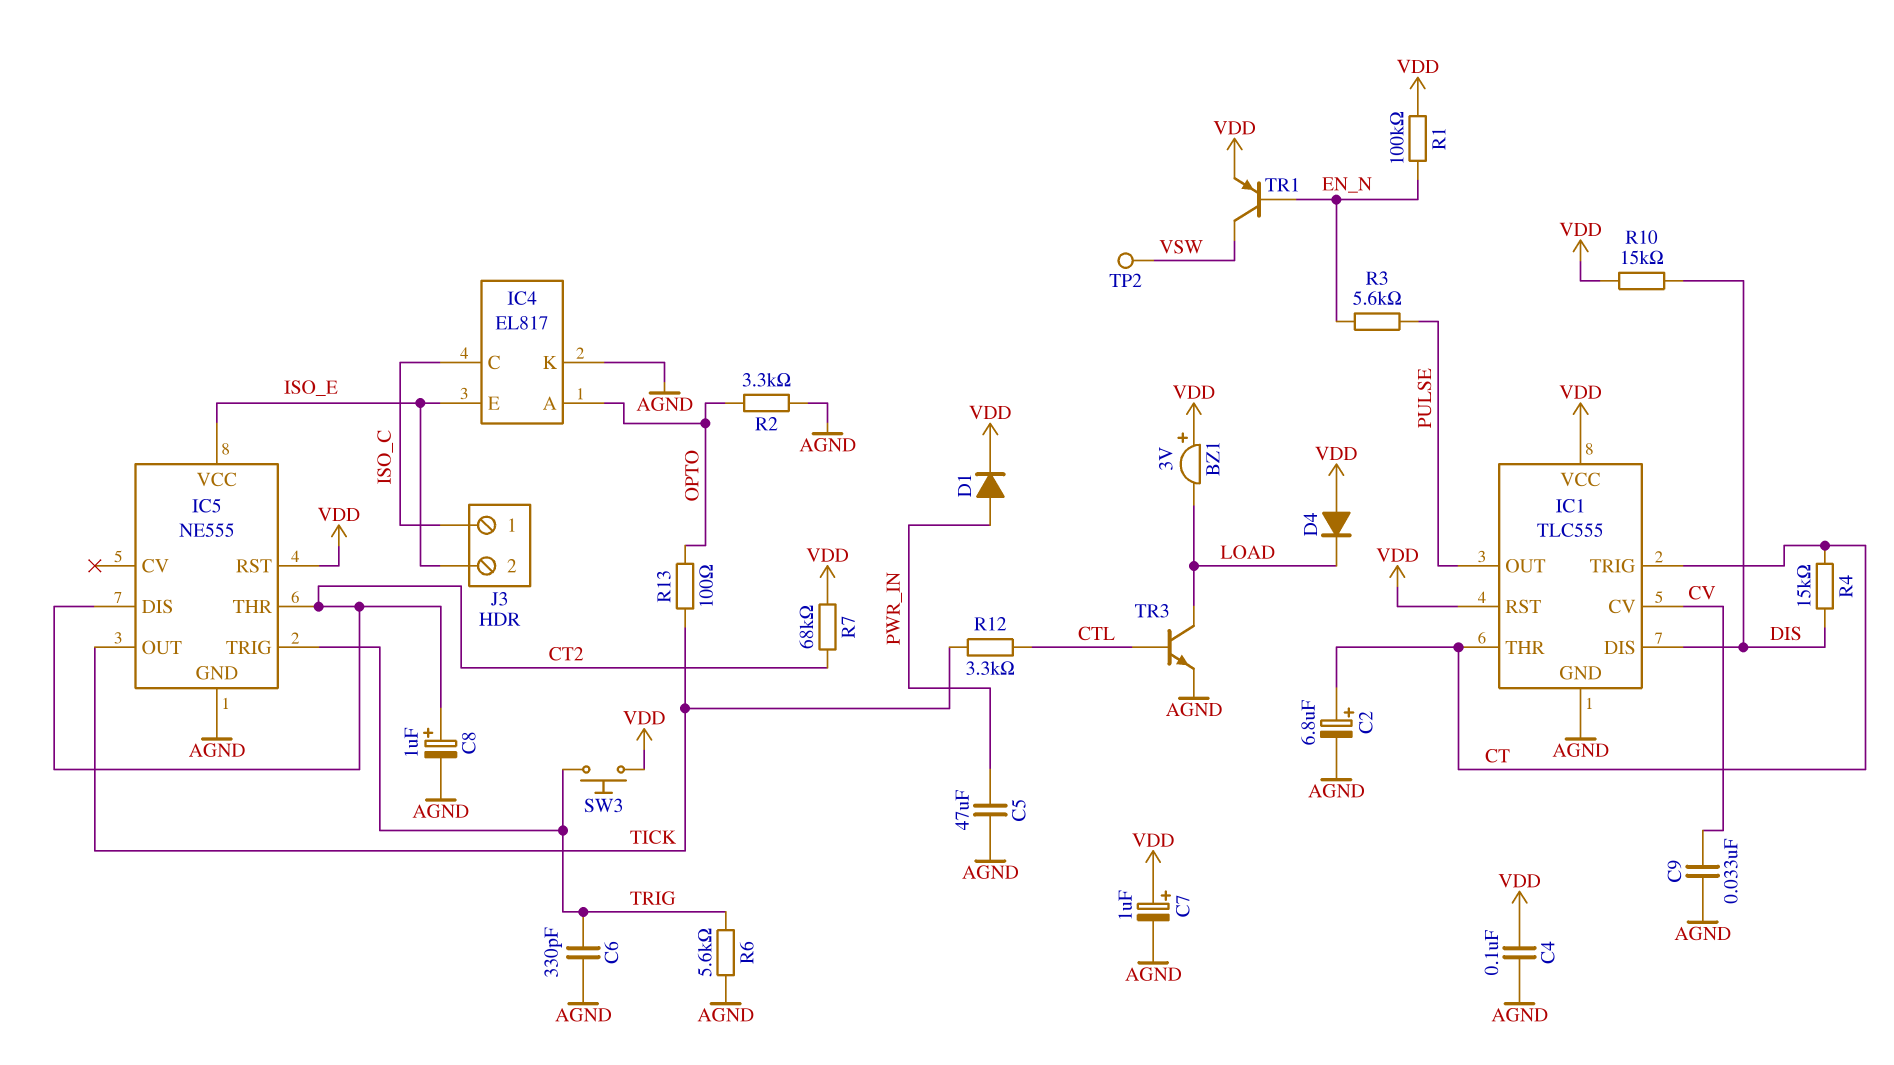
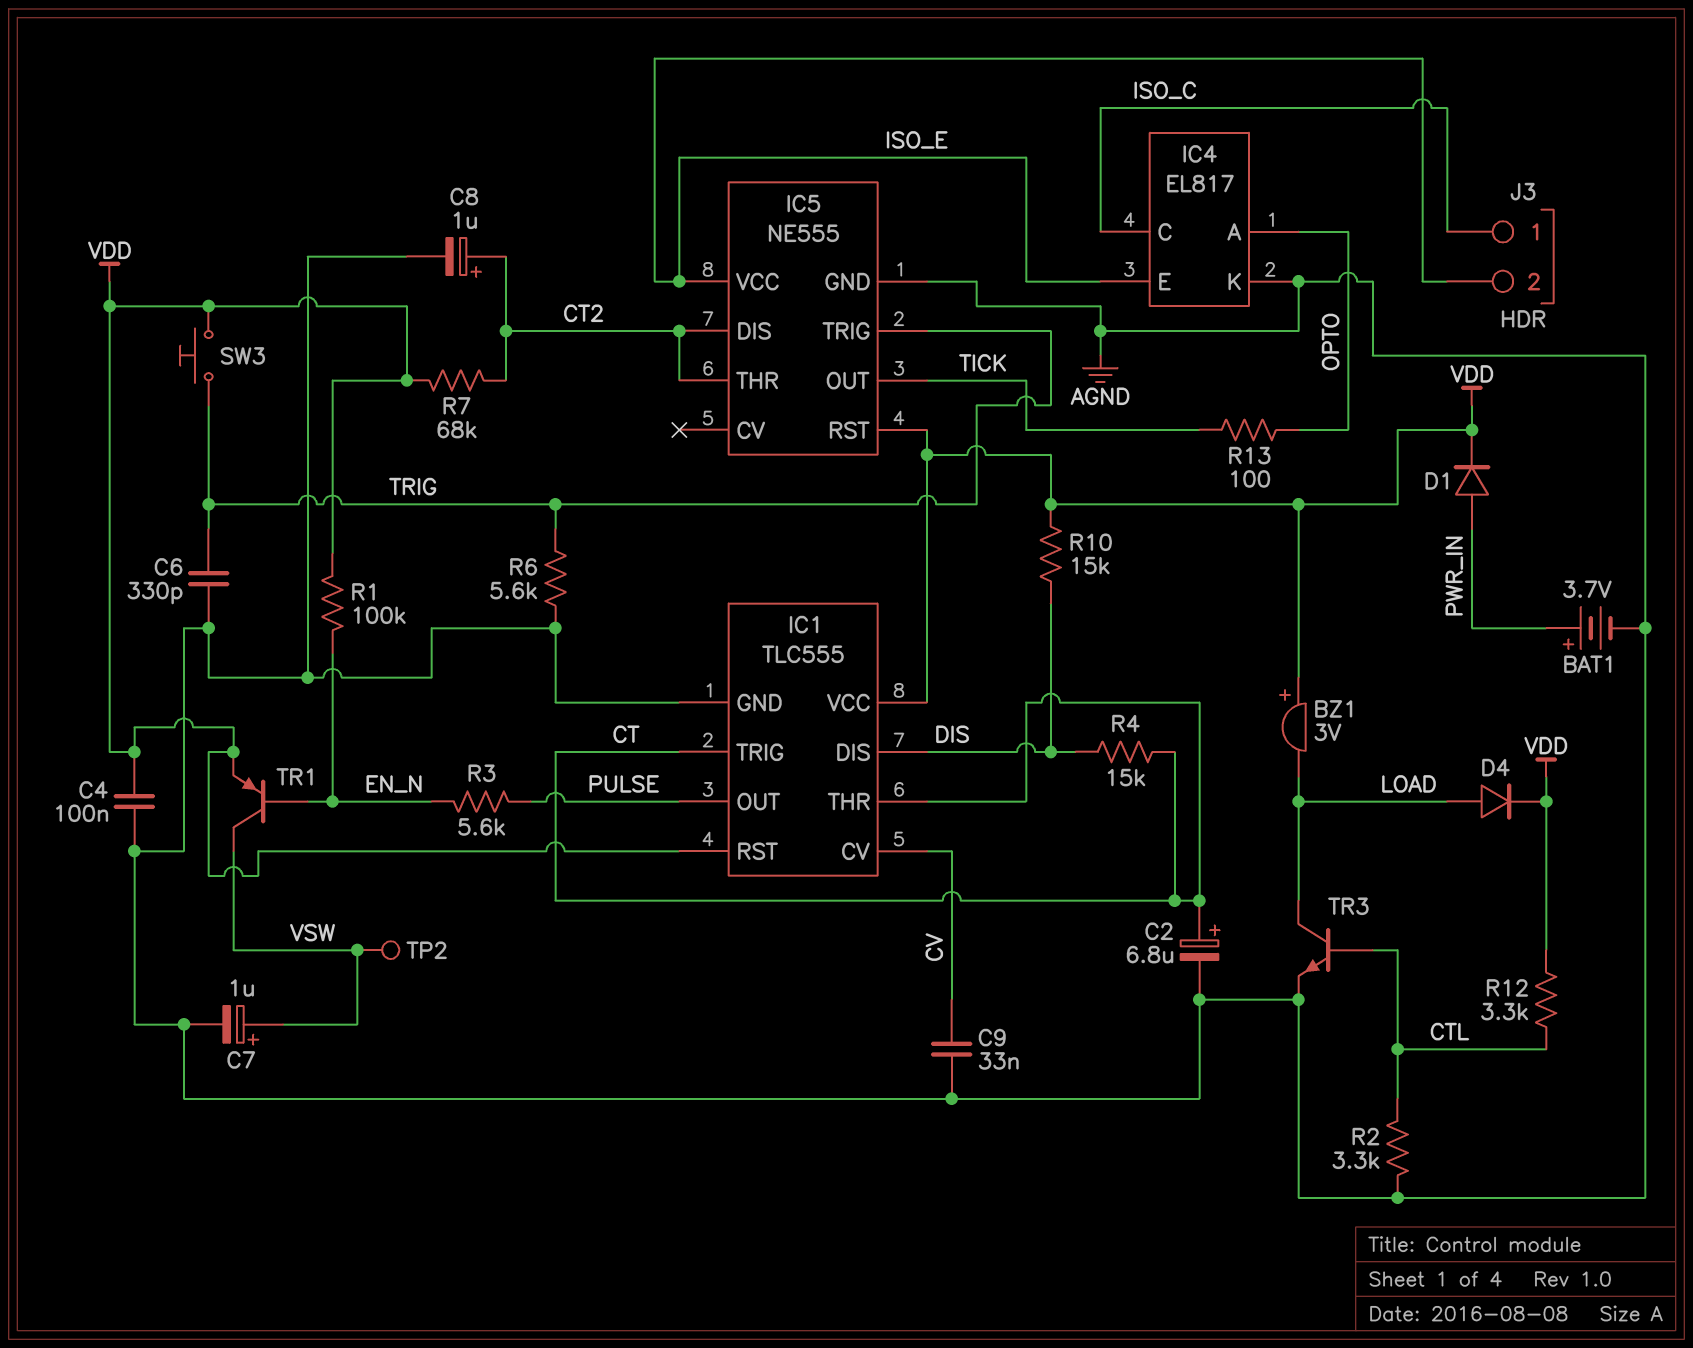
BAT1: none -> 3.7V (plus PWR_IN, minus AGND)
C5: 47uF (AGND, PWR_IN) -> none
C7: 1uF (plus VDD, minus AGND) -> 1uF (plus VSW, minus AGND)
D4: diode (A VDD, K LOAD) -> diode (A LOAD, K VDD)
R2: 3.3k (AGND, OPTO) -> 3.3k (AGND, CTL)
R12: 3.3k (CTL, TICK) -> 3.3k (CTL, VDD)

